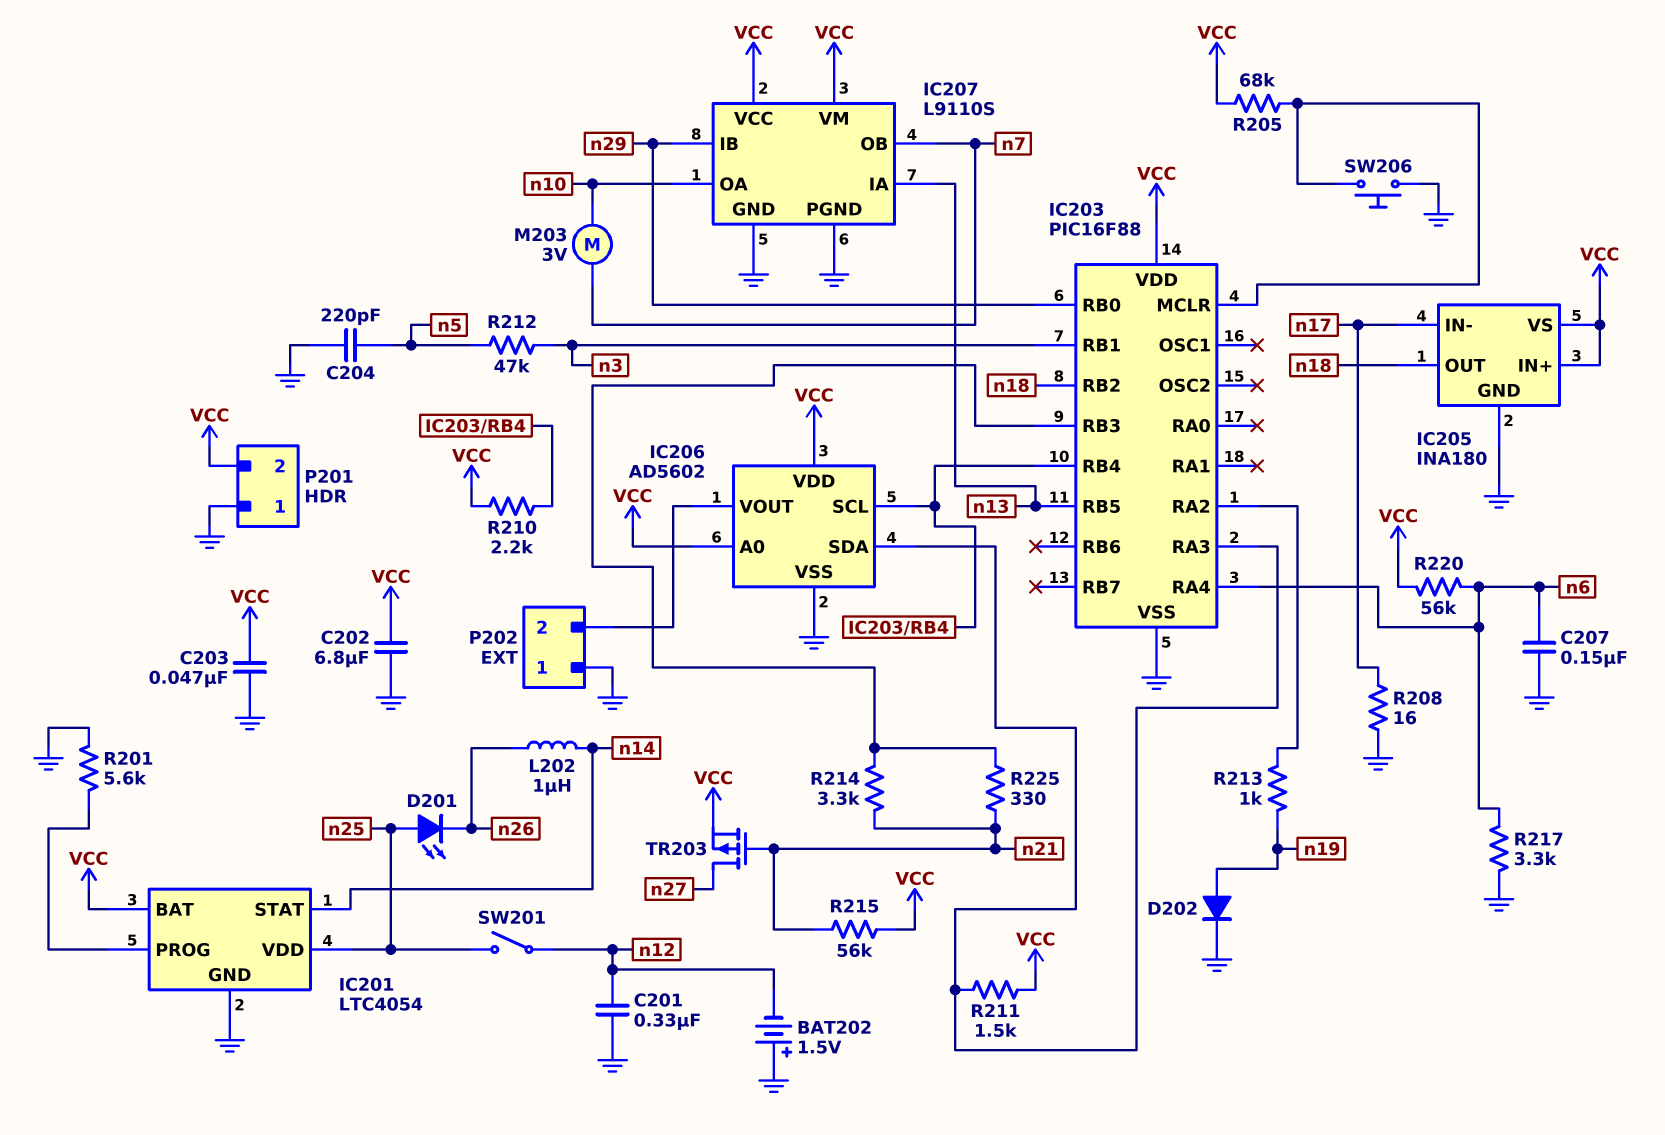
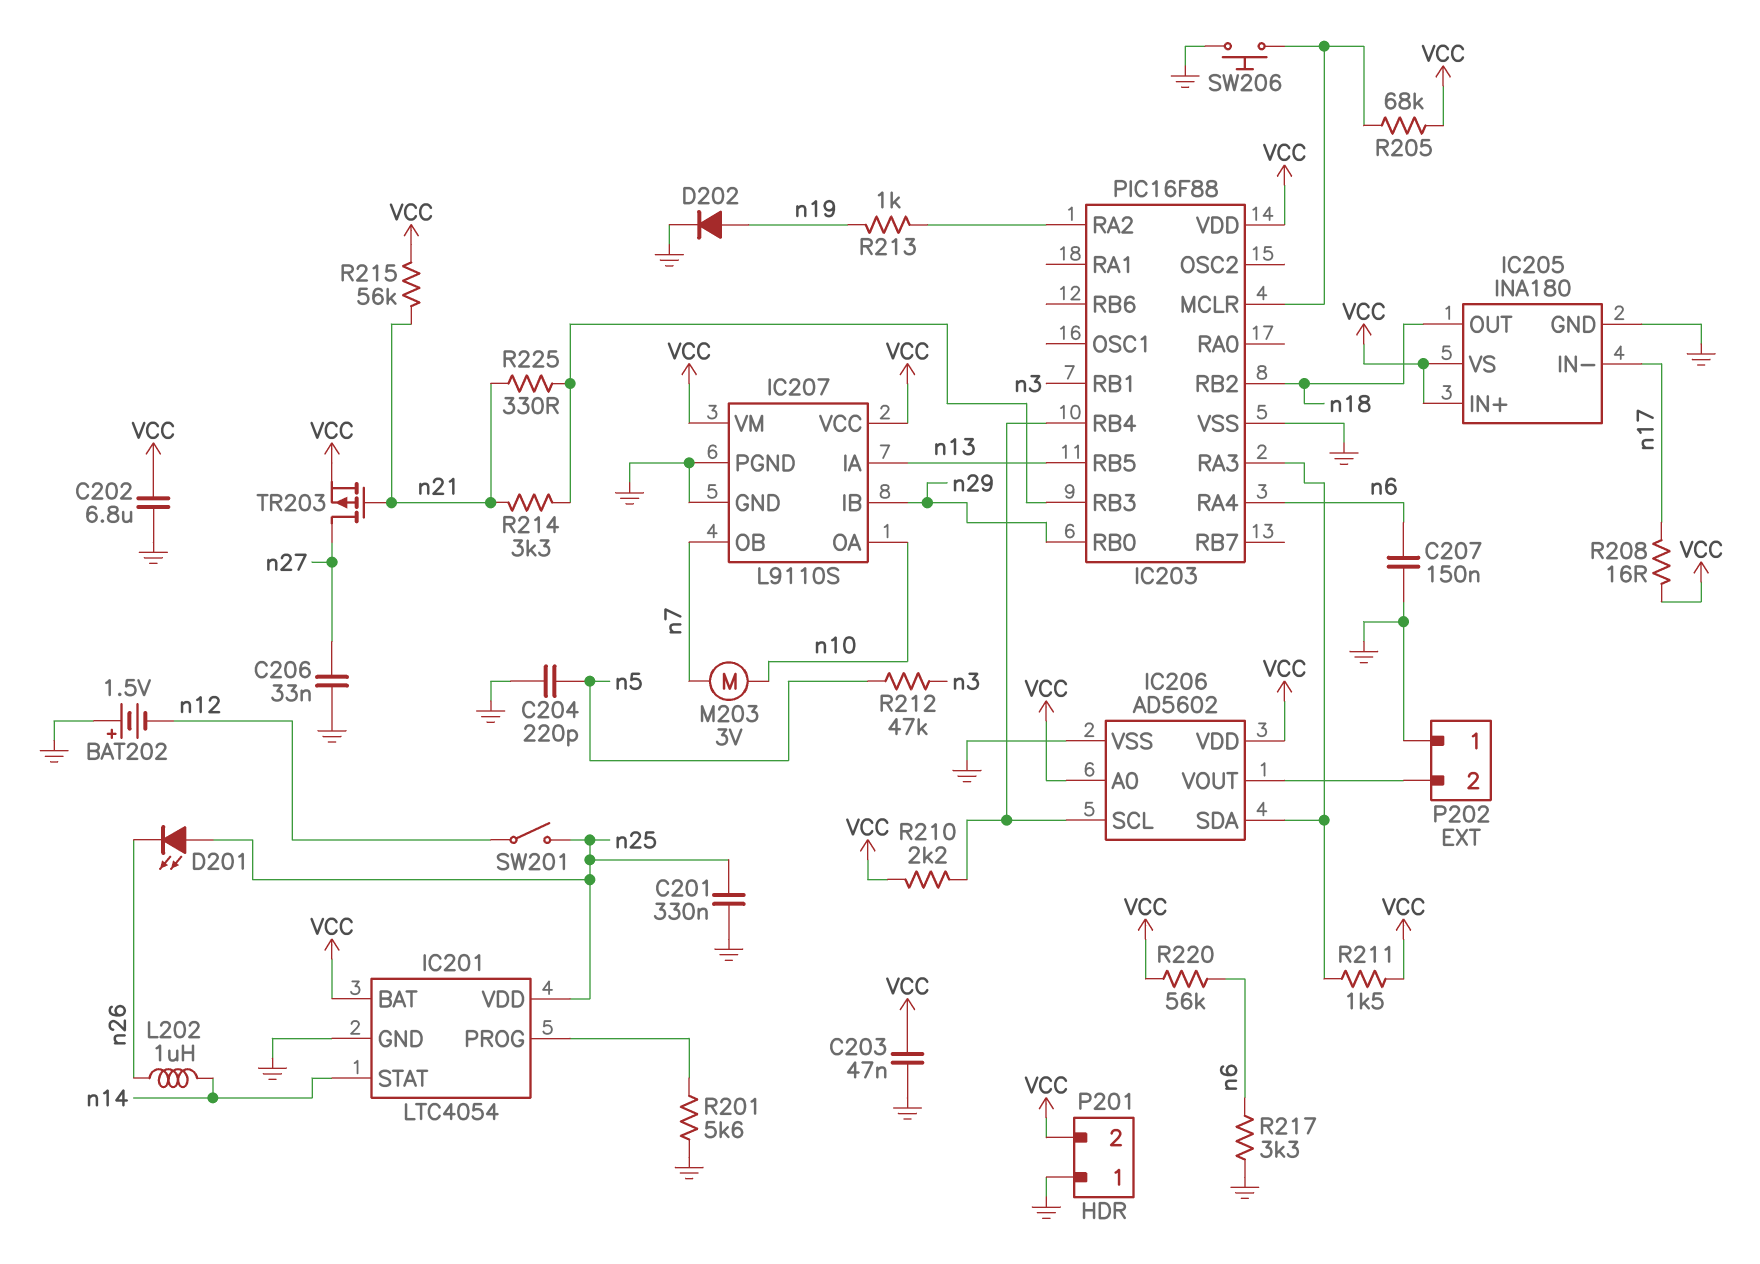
C201: 330nF (GND, n12) -> 330nF (GND, n25)
C206: none -> 33nF (GND, n27)
R208: 16 (GND, n17) -> 16 (VCC, n17)

